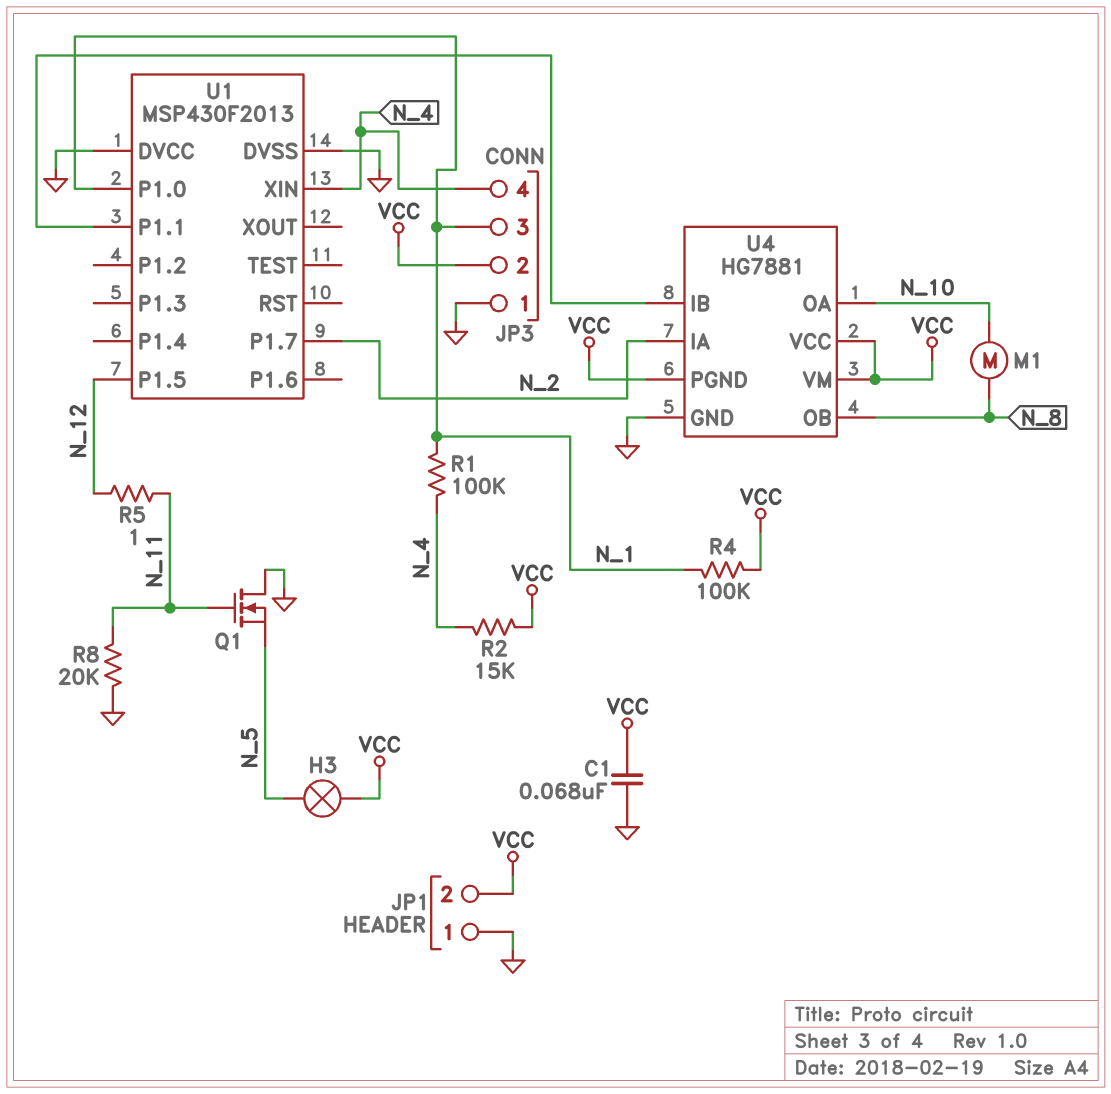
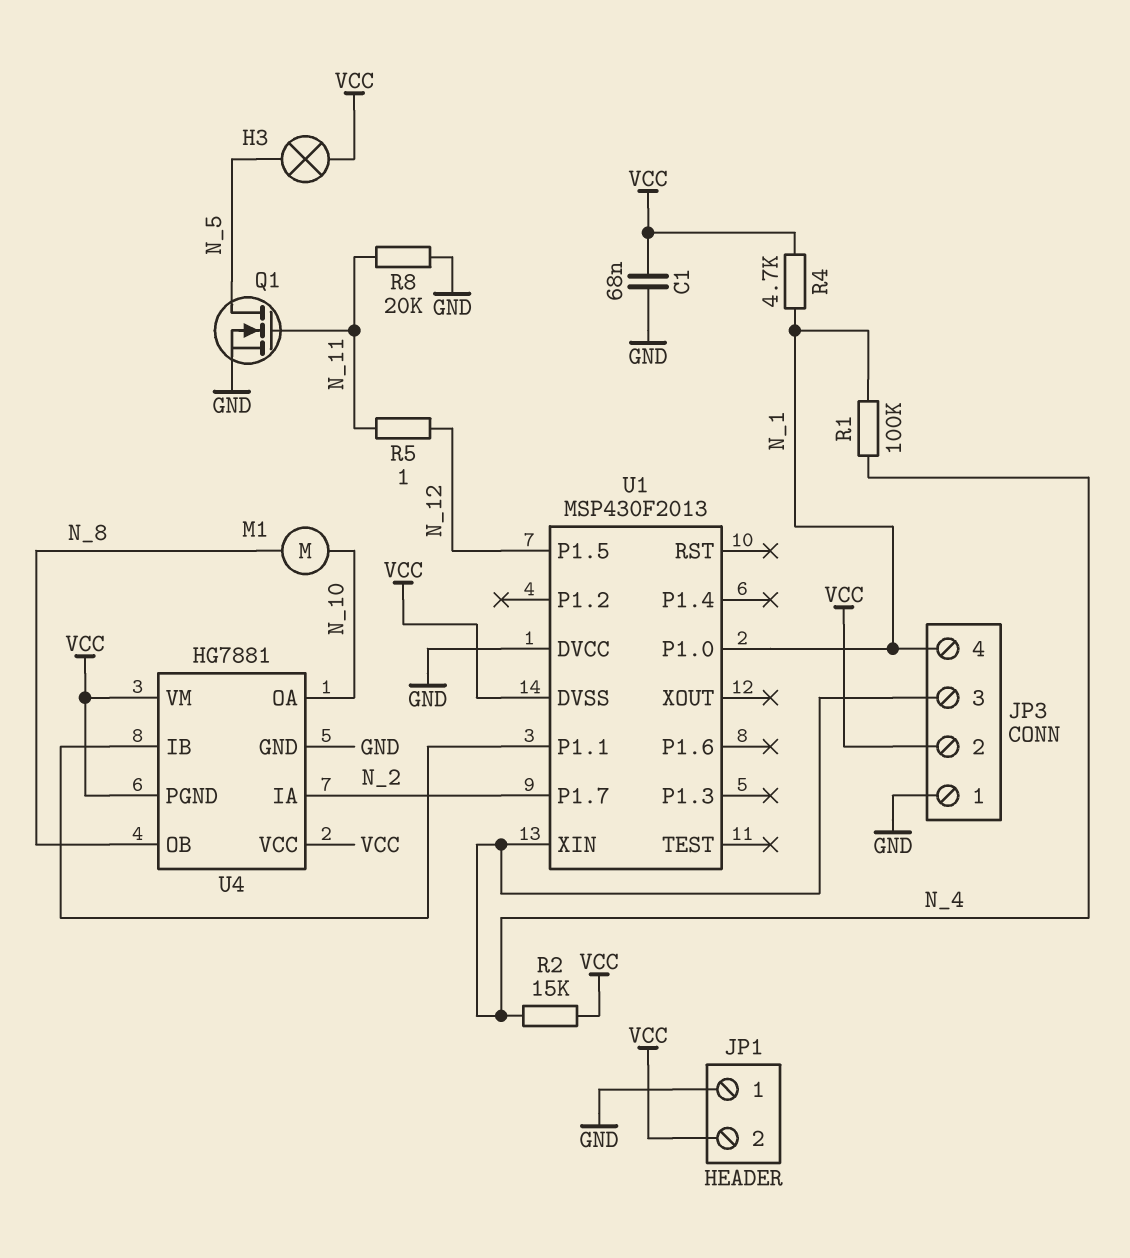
JP3 pin 3: N_1 -> N_4
JP3 pin 4: N_4 -> N_1
Q1: NMOS (G N_11, D GND, S N_5) -> NMOS (G N_11, D N_5, S GND)
R4: 100k (N_1, VCC) -> 4.7k (N_1, VCC)
U1 pin DVSS: GND -> VCC

